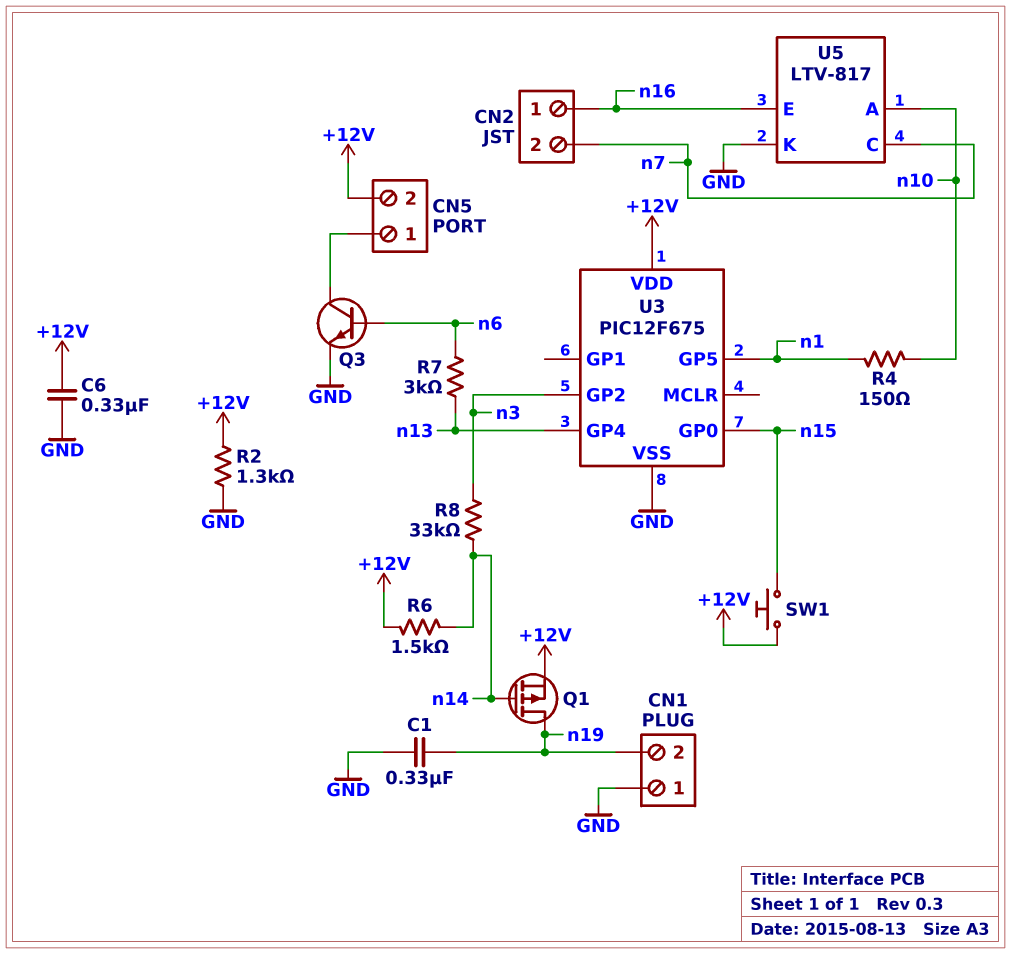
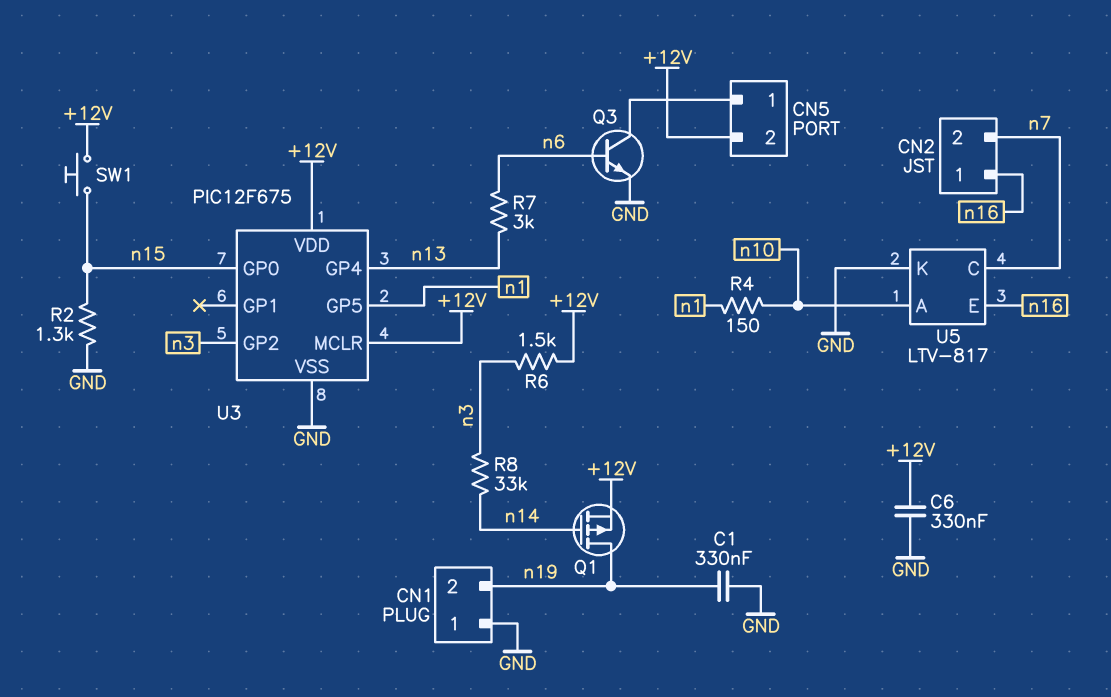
R2: 1.3k (+12V, GND) -> 1.3k (GND, n15)
R6: 1.5k (+12V, n14) -> 1.5k (+12V, n3)
U3 pin MCLR: none -> +12V

